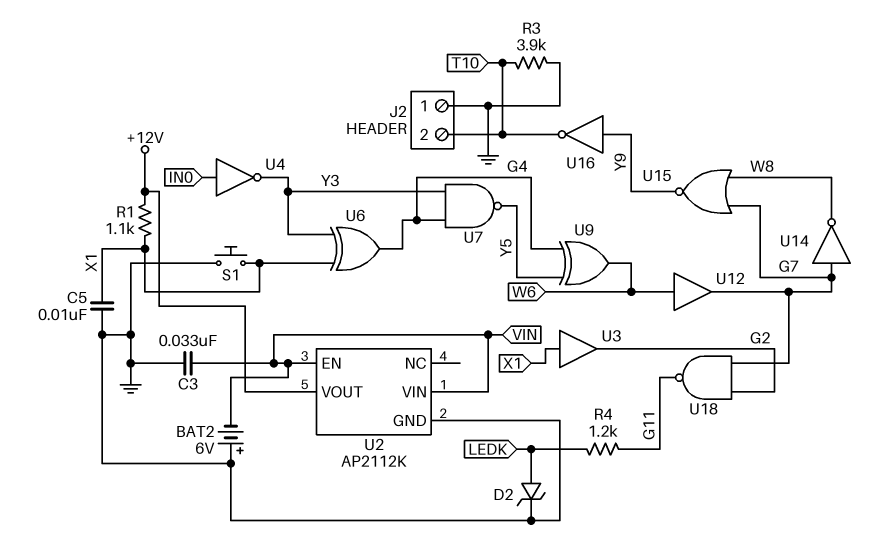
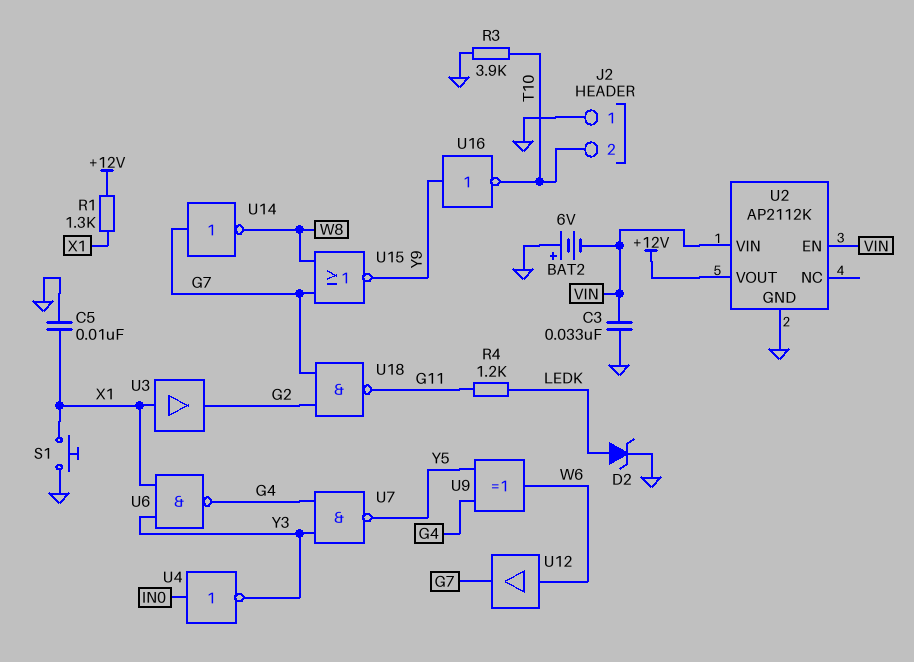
R1: 1.1k (+12V, X1) -> 1.3k (+12V, X1)
U6: XOR (in X1, in Y3, out G4) -> NAND (in X1, in Y3, out G4)

